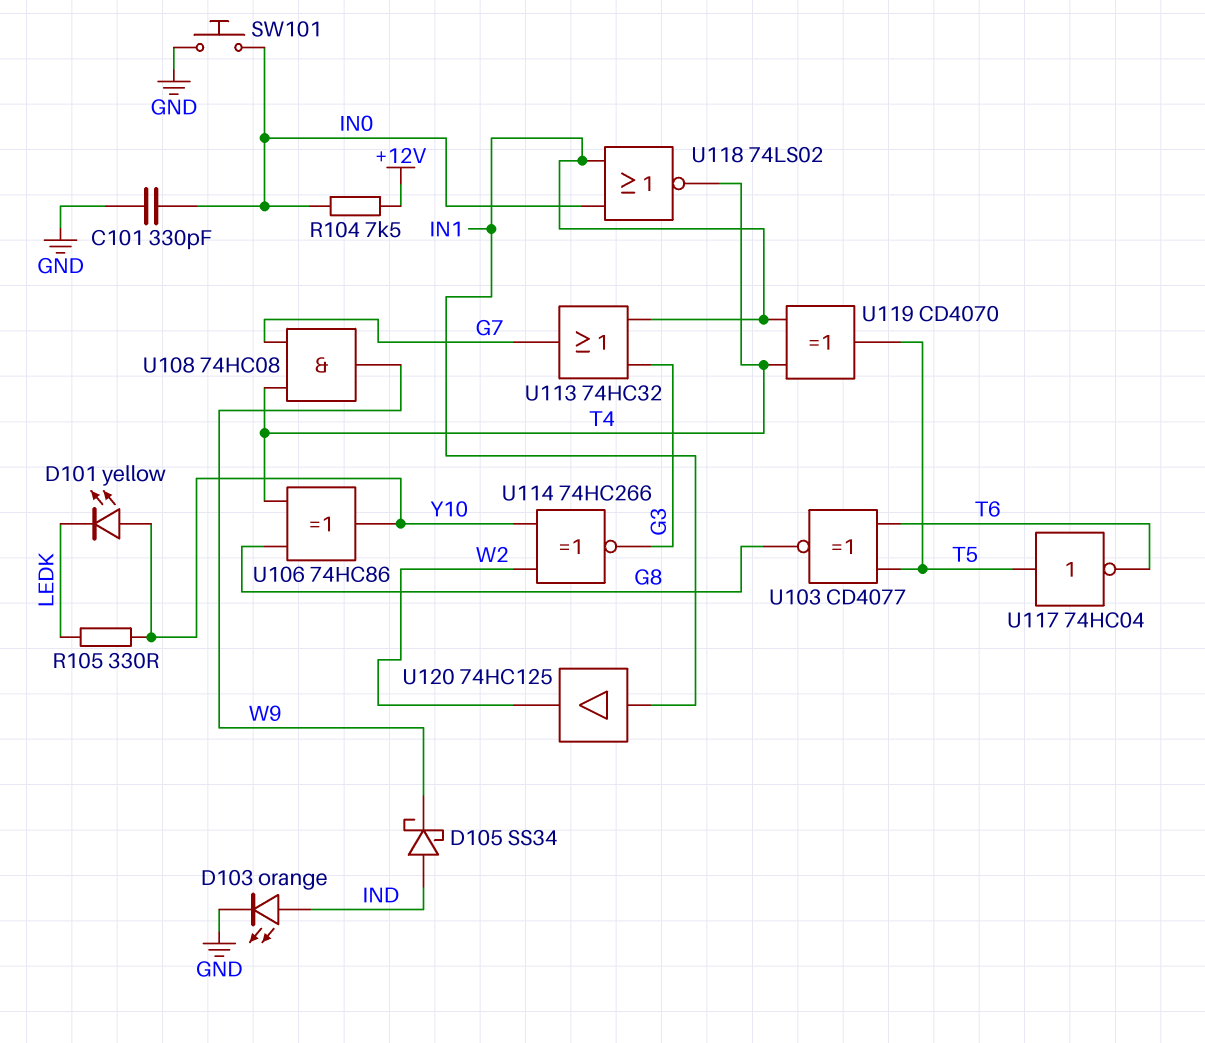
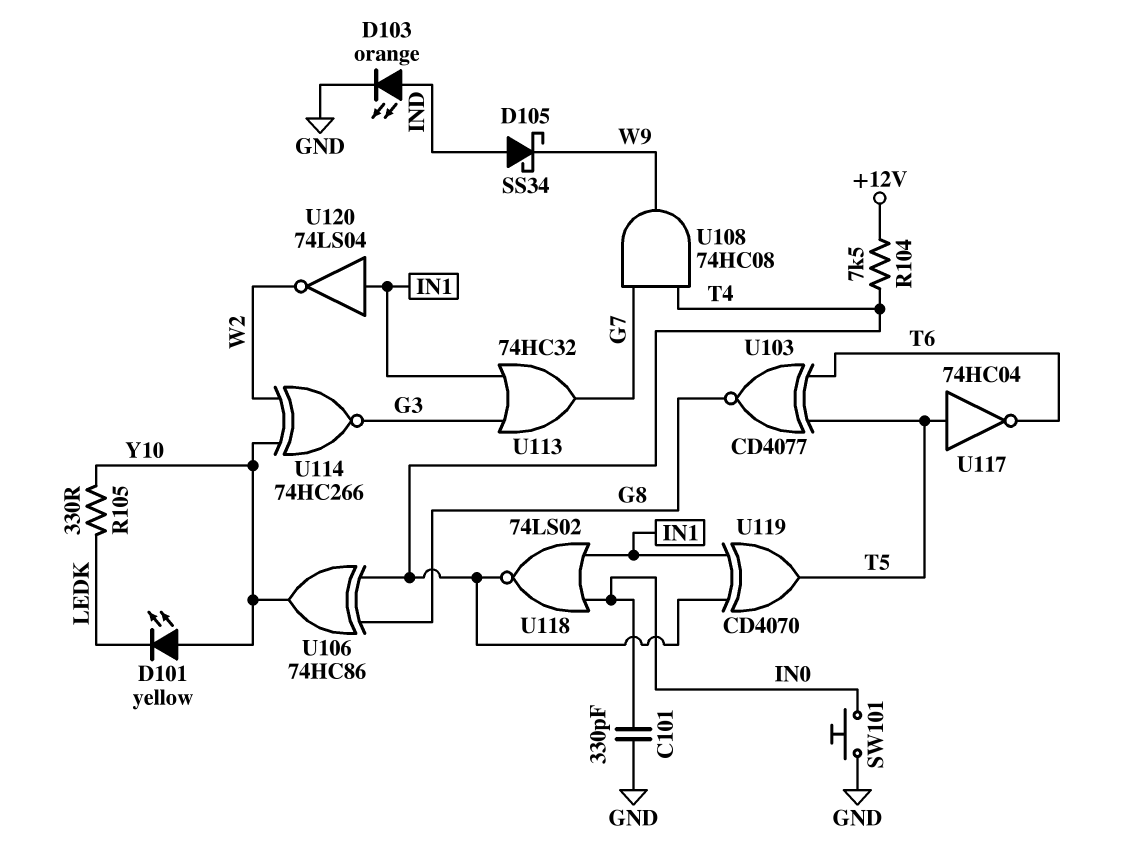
R104: 7.5k (+12V, IN0) -> 7.5k (+12V, T4)
U120: buffer 74HC125 (in IN1, out W2) -> NOT 74LS04 (in IN1, out W2)

